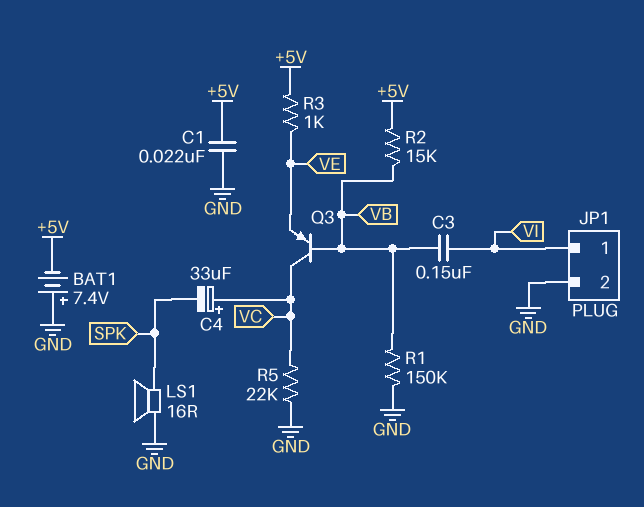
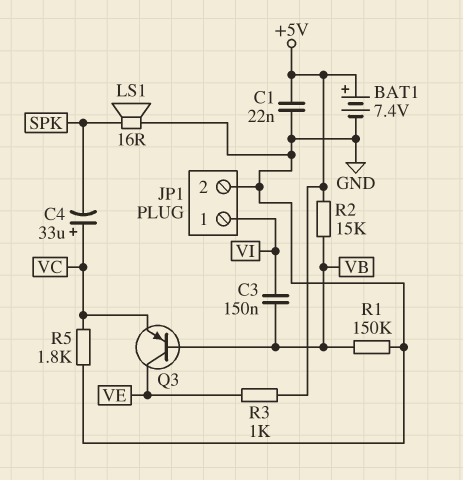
BAT1: 7.4V (plus GND, minus +5V) -> 7.4V (plus +5V, minus GND)
Q3: PNP (B VB, C VC, E VE) -> PNP (B VB, C VE, E VC)
R5: 22k (GND, VC) -> 1.8k (GND, VC)

